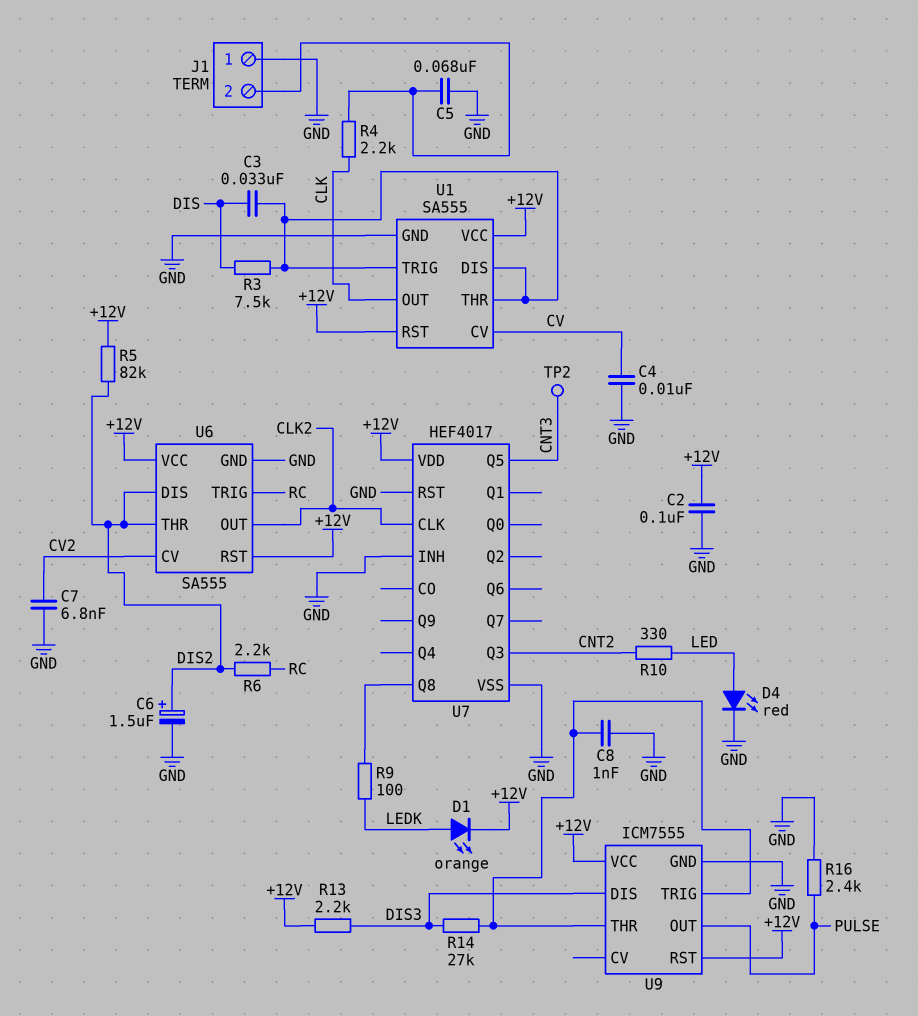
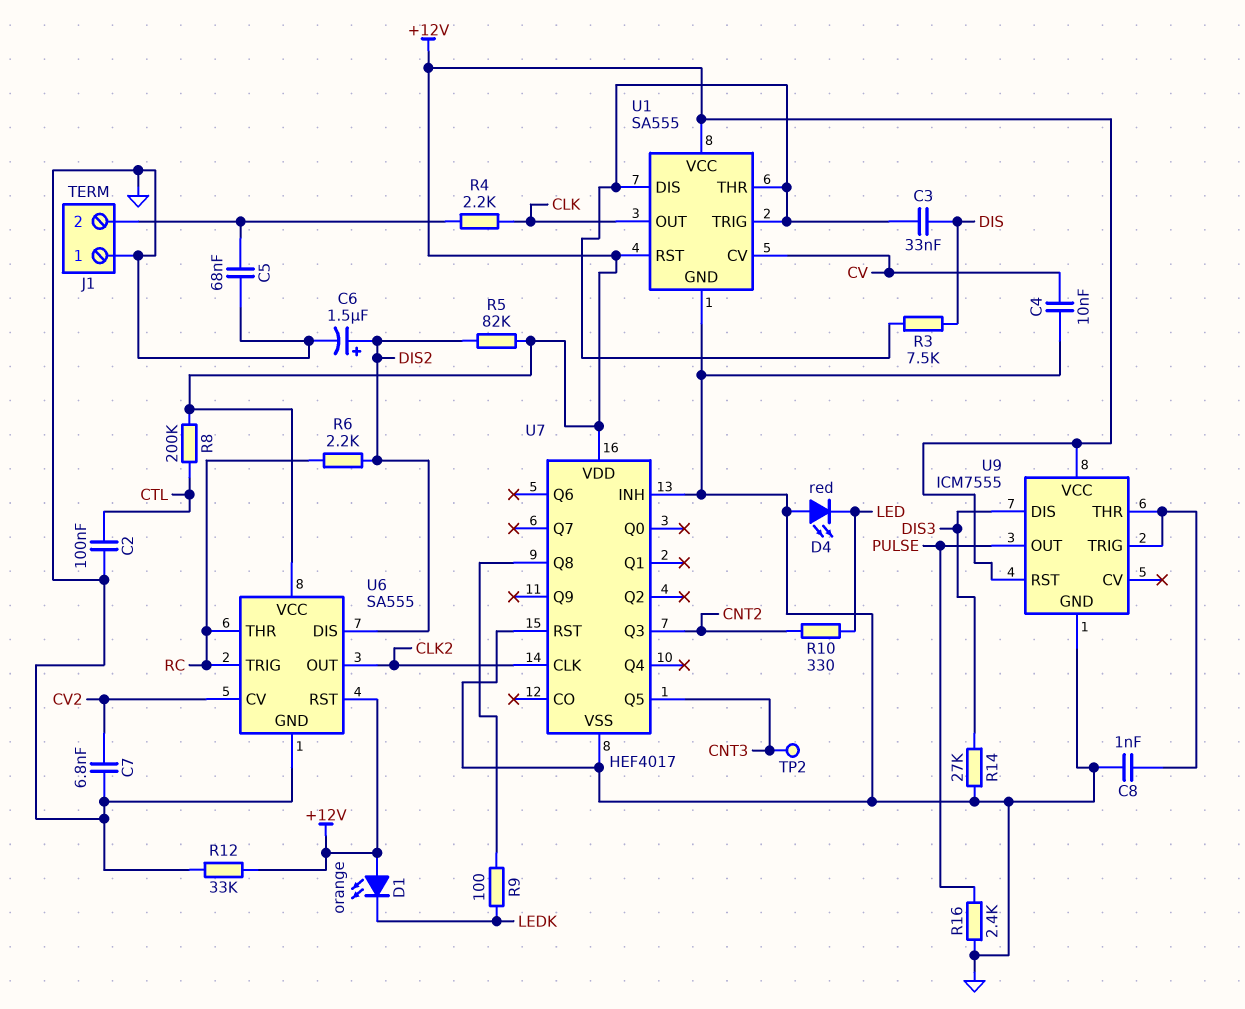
C2: 100nF (+12V, GND) -> 100nF (CTL, GND)
D1: LED orange (A LEDK, K +12V) -> LED orange (A +12V, K LEDK)
D4: LED red (A LED, K GND) -> LED red (A GND, K LED)
R8: none -> 200k (+12V, CTL)
R12: none -> 33k (+12V, GND)
R13: 2.2k (+12V, DIS3) -> none
R14: 27k (DIS3, U9/THR) -> 27k (DIS3, GND)
U6 pin THR: DIS2 -> RC

